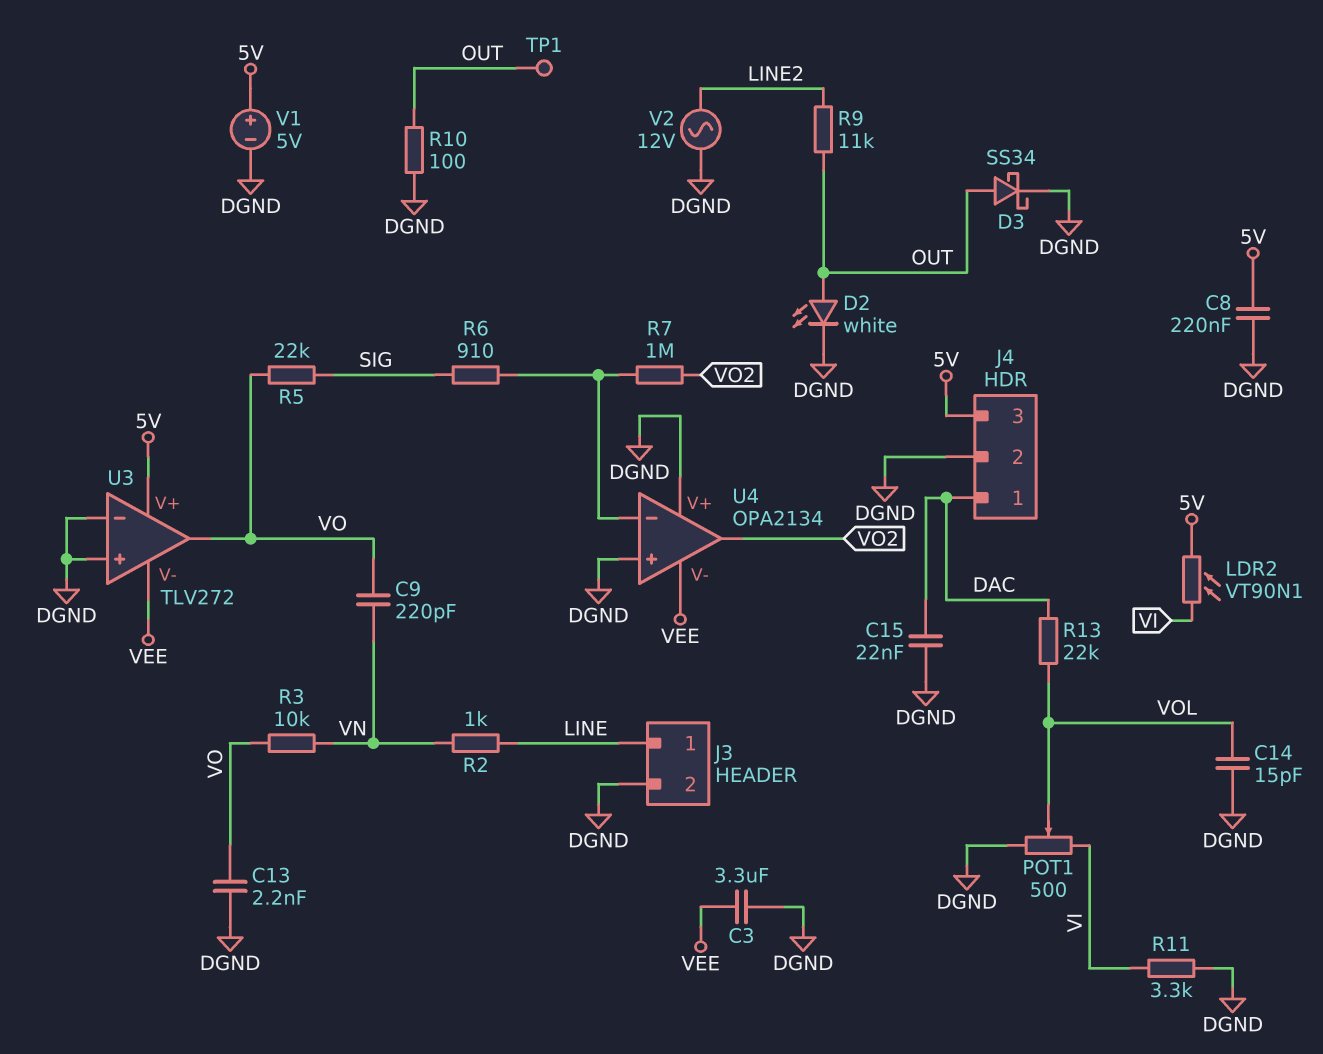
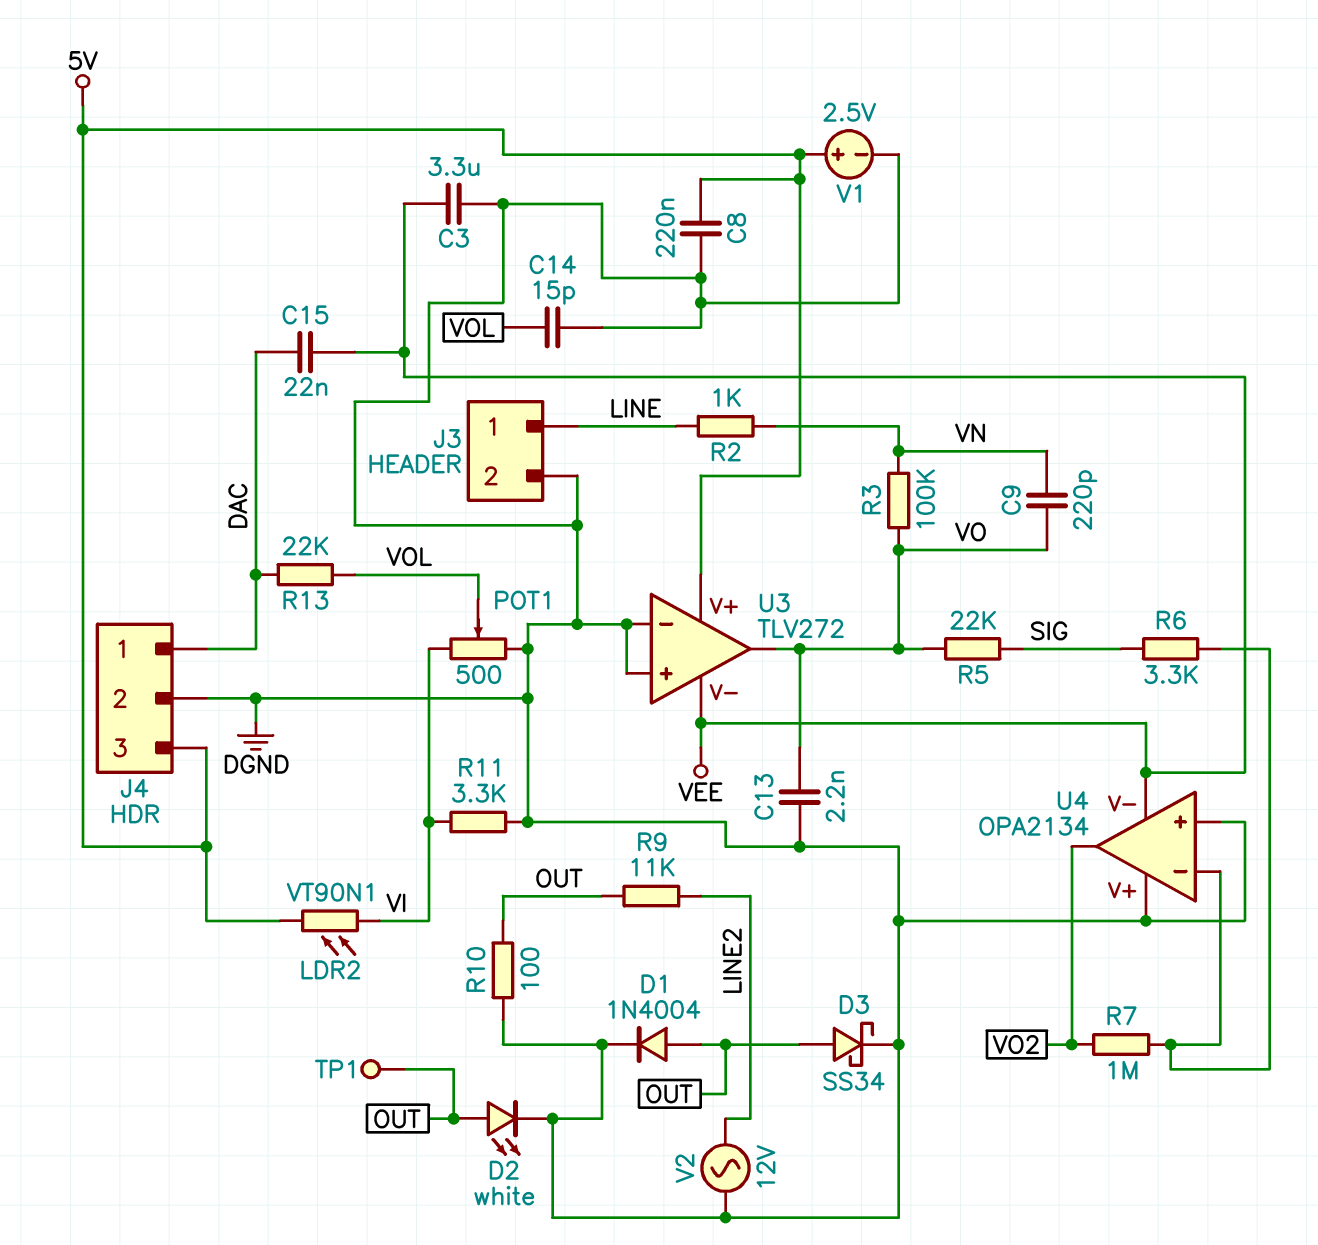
C15: 22nF (DAC, DGND) -> 22nF (DAC, VEE)
D1: none -> diode 1N4004 (A OUT, K DGND)
R3: 10k (VN, VO) -> 100k (VN, VO)
R6: 910 (SIG, U4/in-) -> 3.3k (SIG, U4/in-)
V1: 5V (plus 5V, minus DGND) -> 2.5V (plus 5V, minus DGND)

